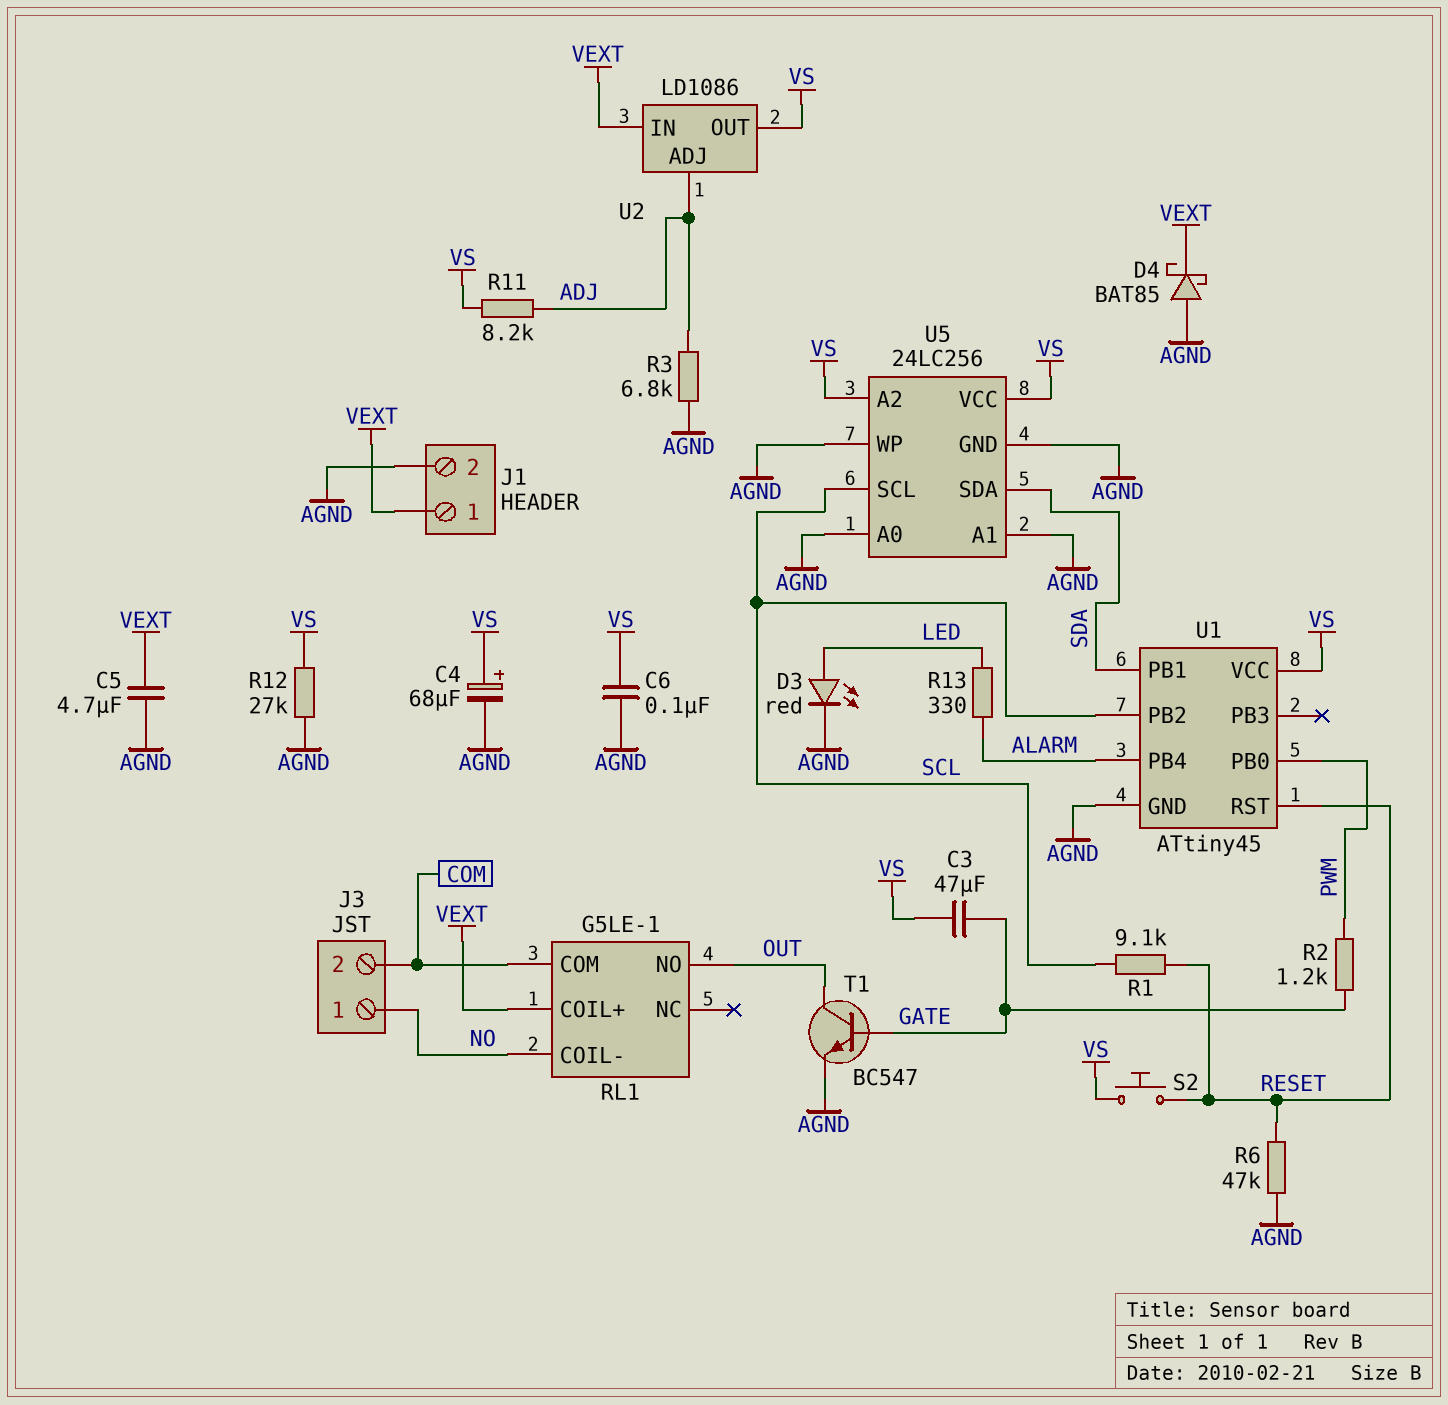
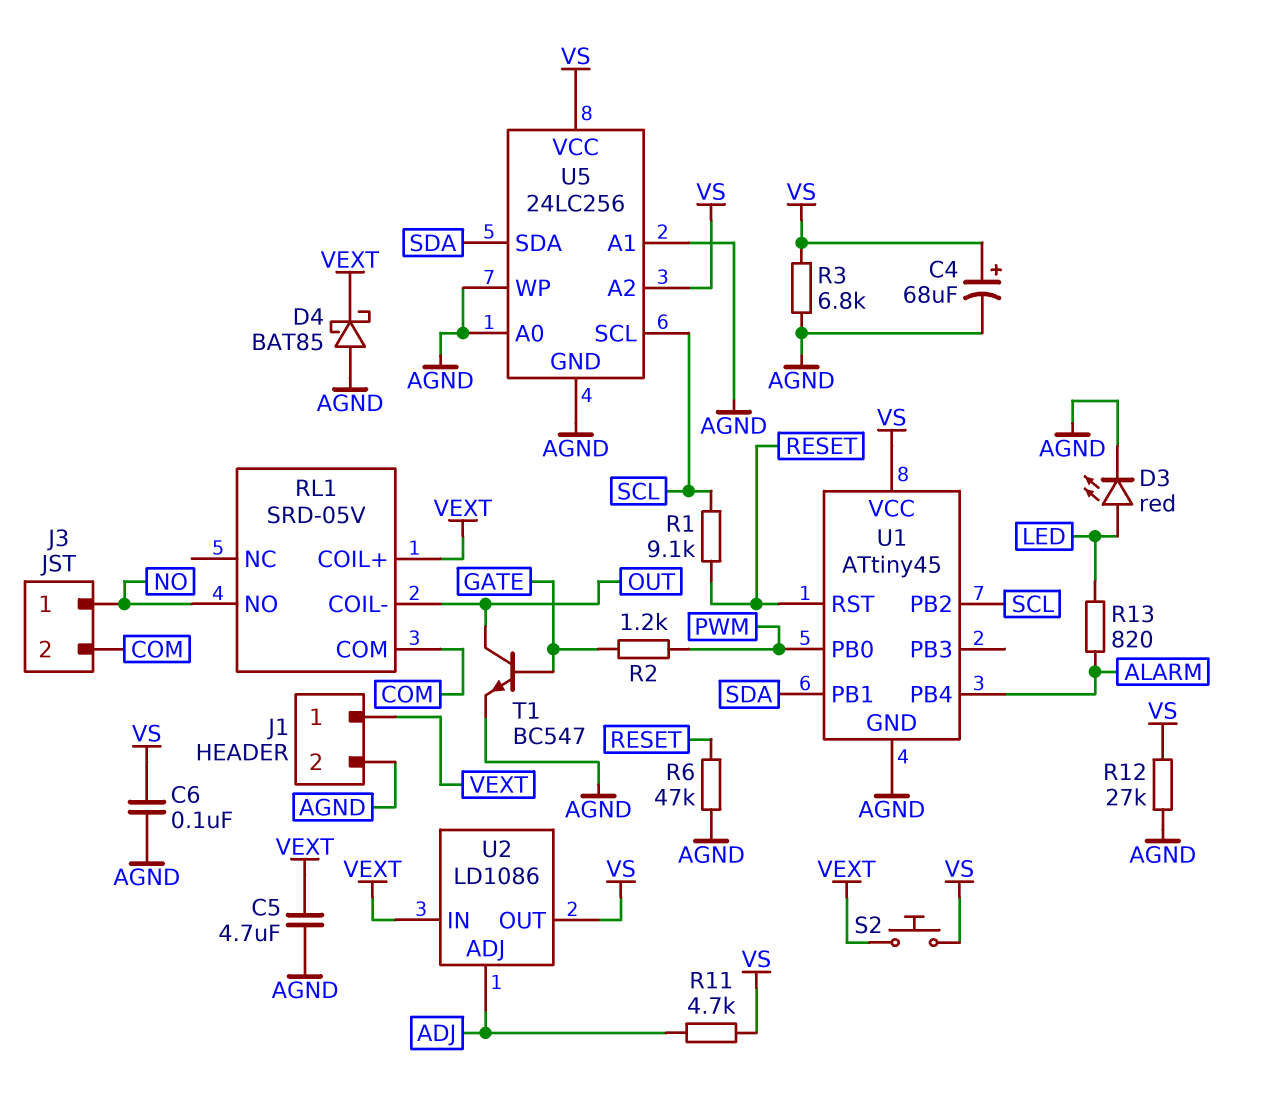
C3: 47uF (GATE, VS) -> none
R3: 6.8k (ADJ, AGND) -> 6.8k (AGND, VS)
R11: 8.2k (ADJ, VS) -> 4.7k (ADJ, VS)
R13: 330 (ALARM, LED) -> 820 (ALARM, LED)
RL1: G5LE-1 -> SRD-05V
RL1 pin COIL-: NO -> OUT
RL1 pin NO: OUT -> NO
S2: button (RESET, VS) -> button (VEXT, VS)

